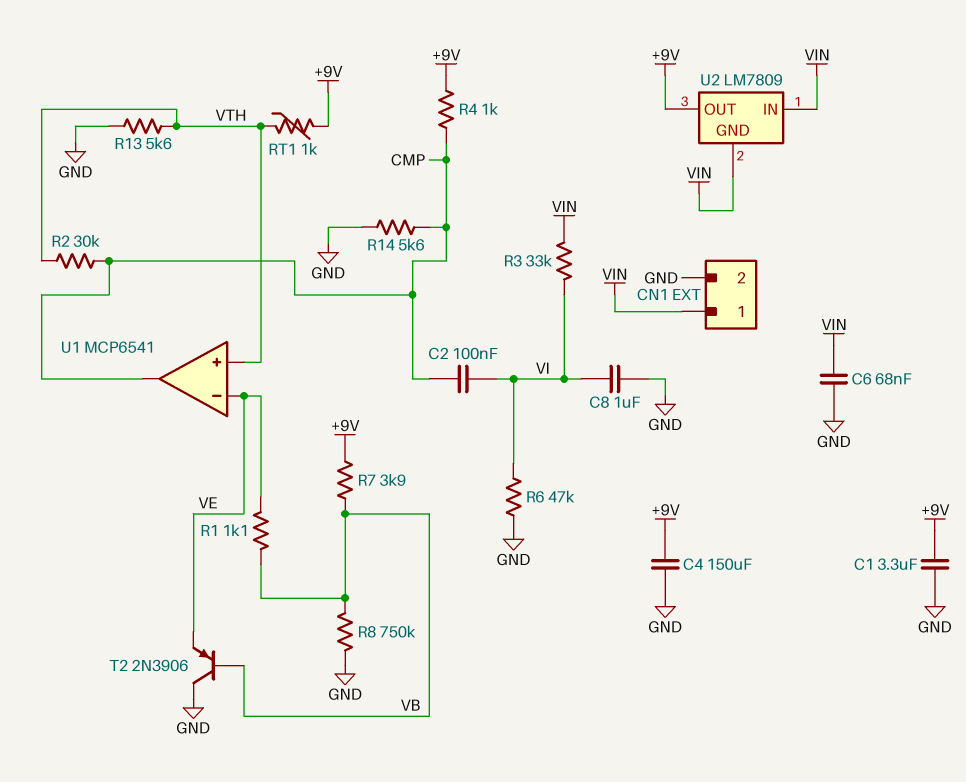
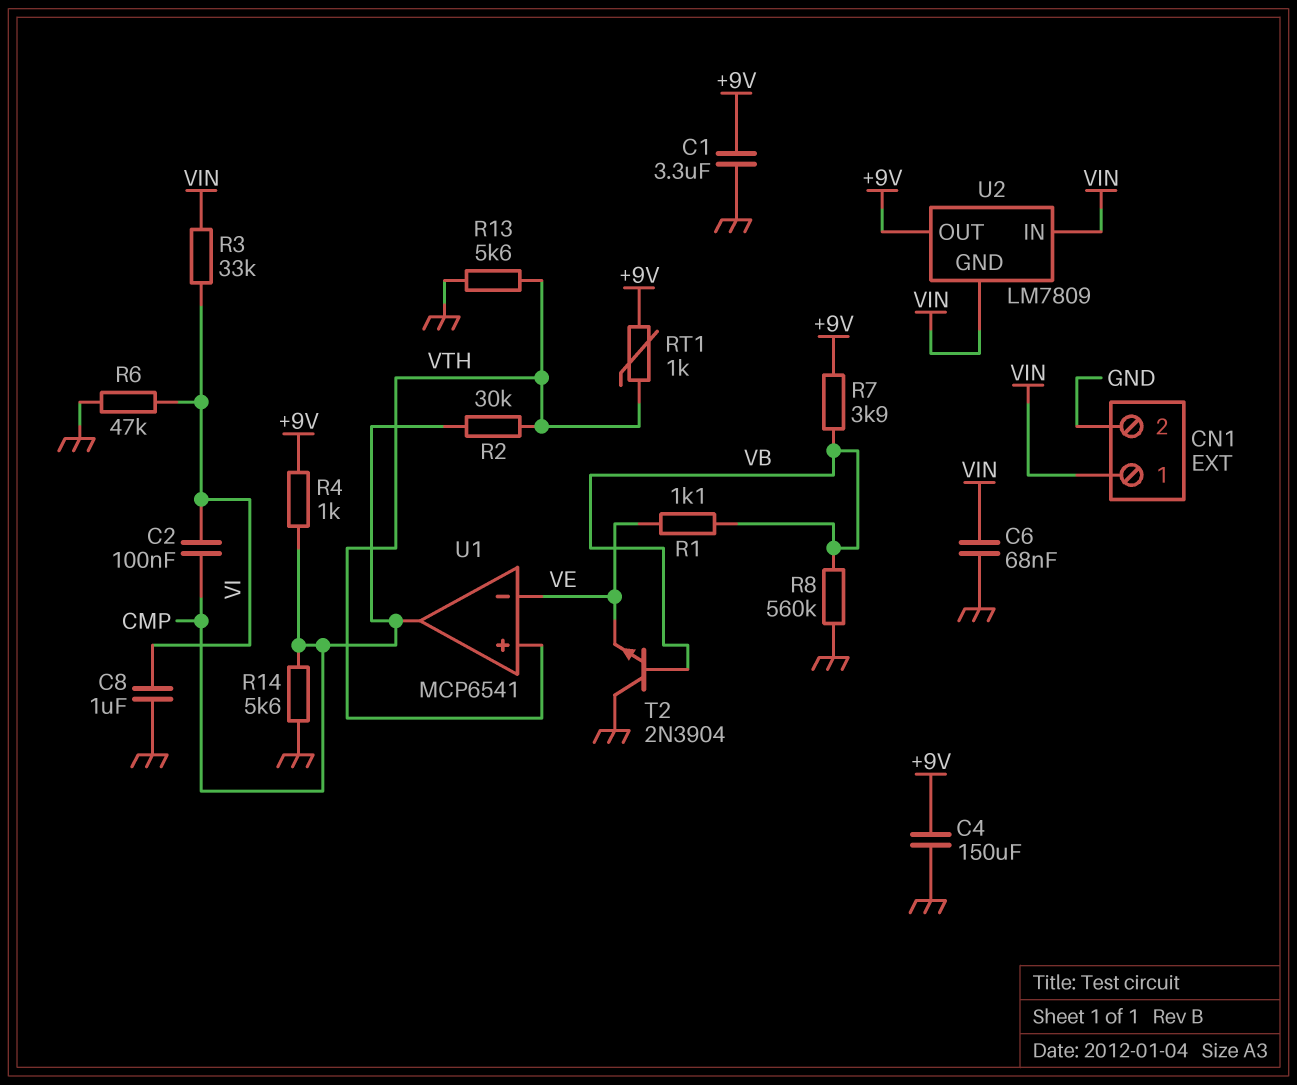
R8: 750k (GND, VB) -> 560k (GND, VB)
T2: PNP 2N3906 (B VB, C GND, E VE) -> NPN 2N3904 (B VB, C GND, E VE)

